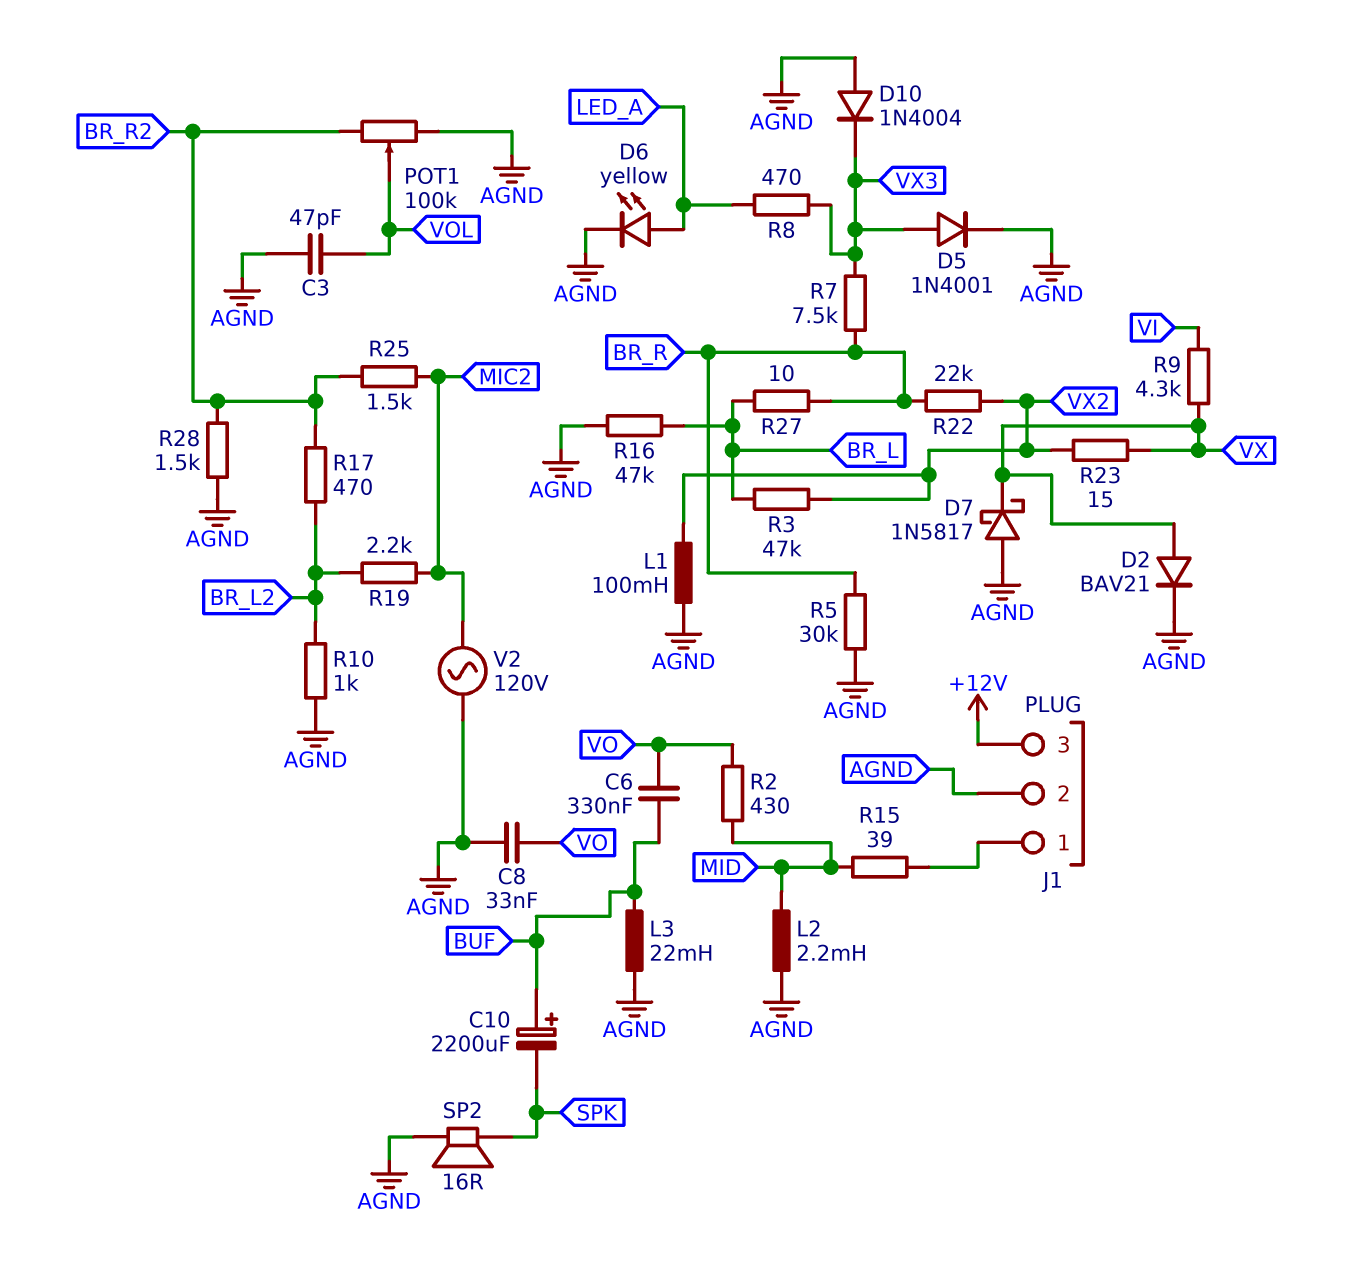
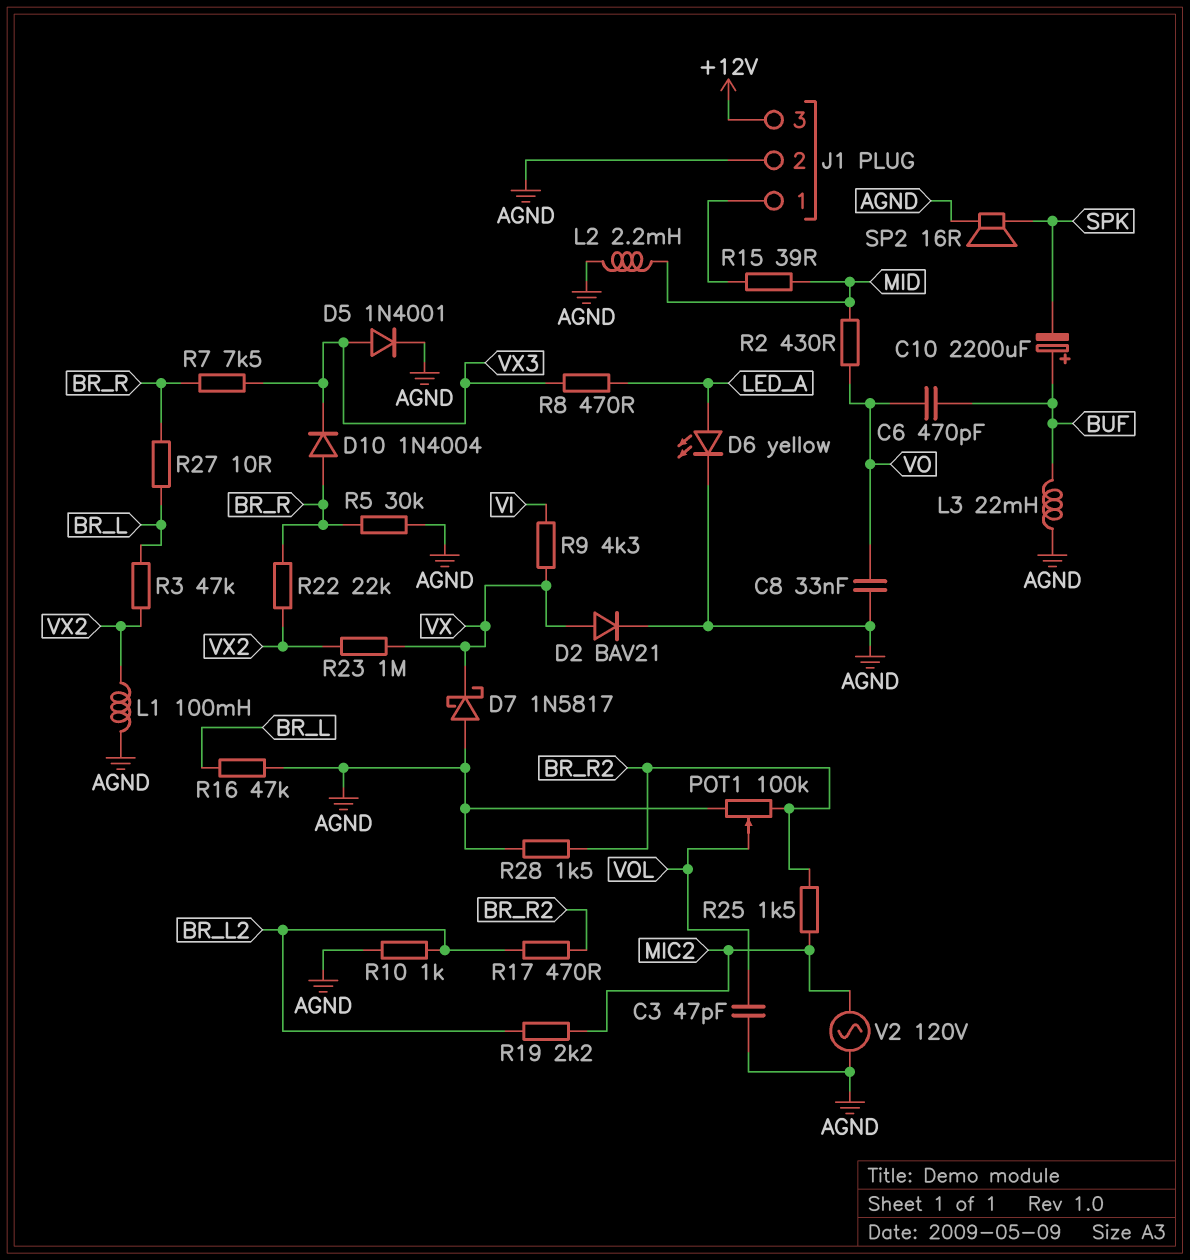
C6: 330nF (BUF, VO) -> 470pF (BUF, VO)
D10: diode 1N4004 (A AGND, K VX3) -> diode 1N4004 (A BR_R, K VX3)
R23: 15 (VX, VX2) -> 1M (VX, VX2)

